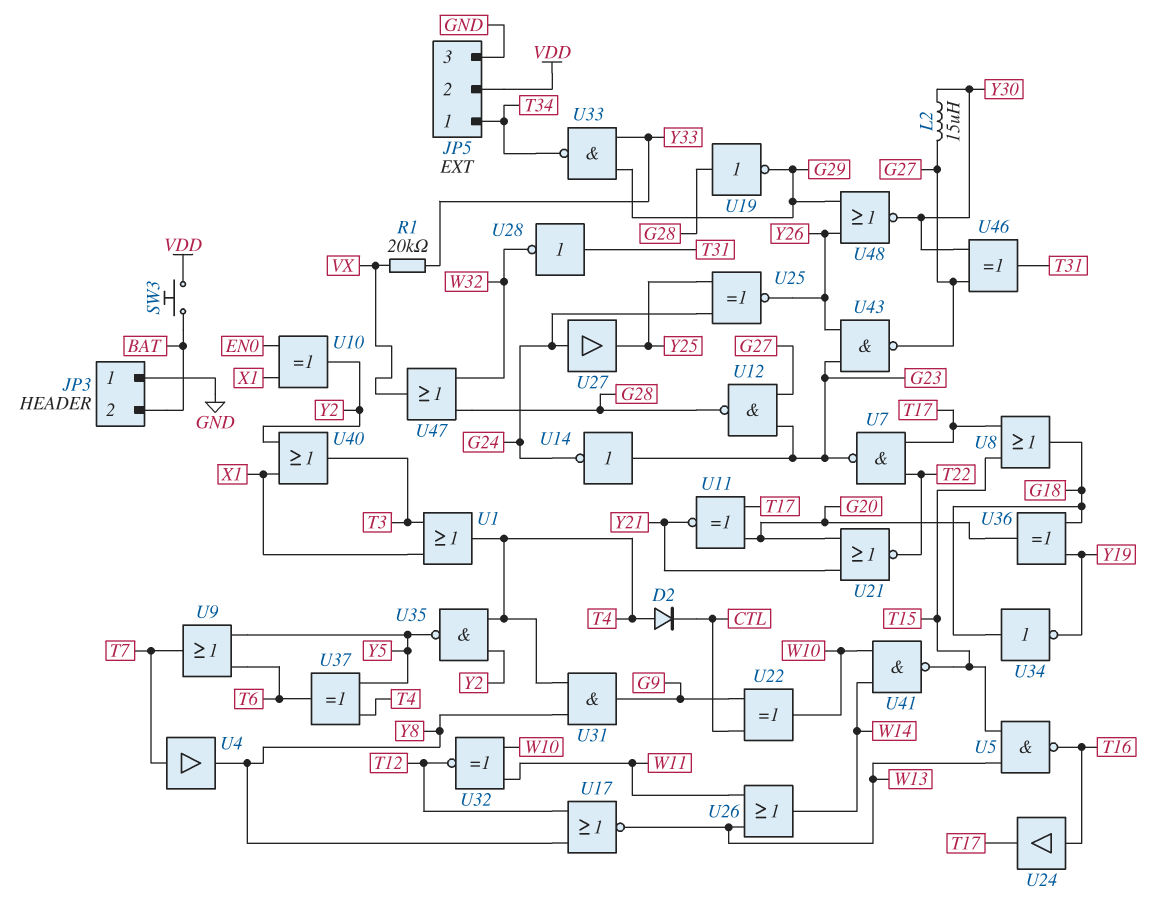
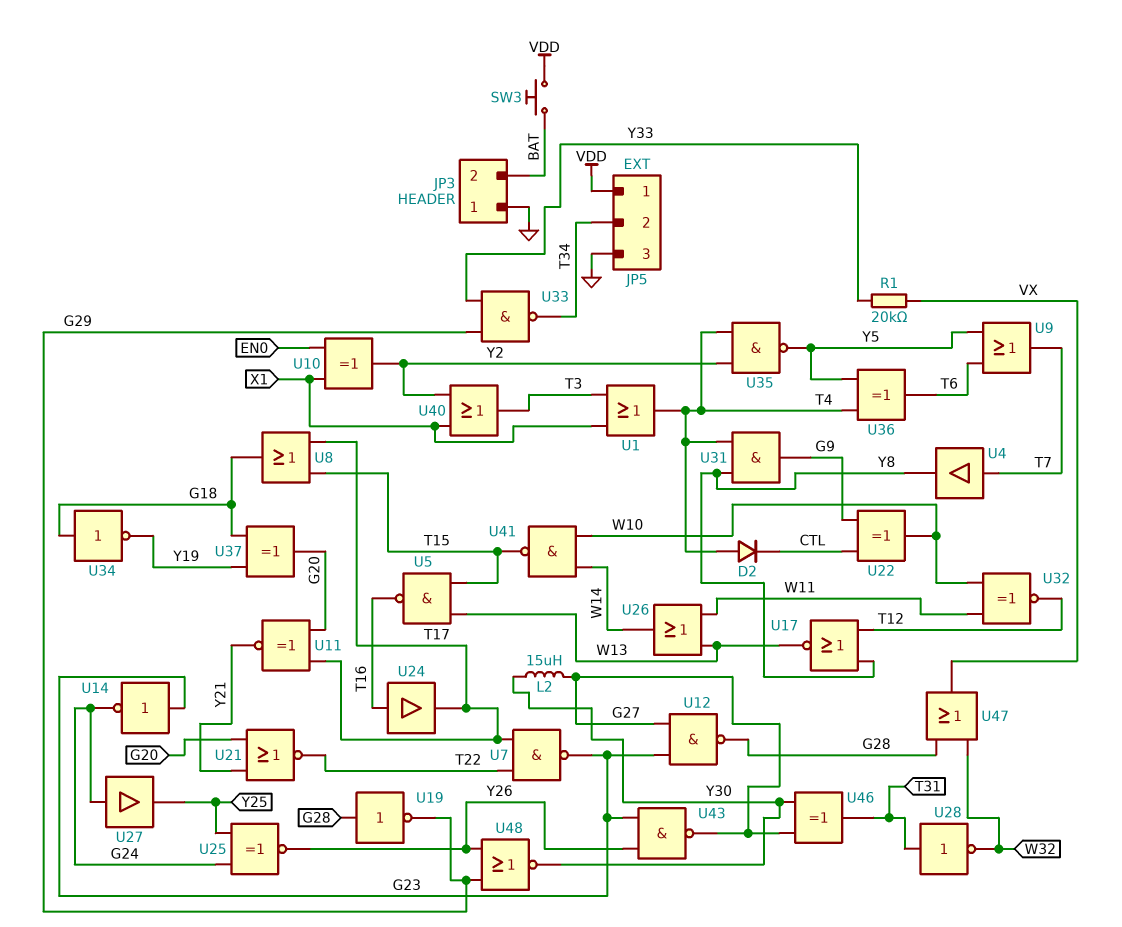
JP5 pin 1: T34 -> VDD
JP5 pin 2: VDD -> T34
U36: XOR (in G18, in Y19, out G20) -> XOR (in T4, in Y5, out T6)
U37: XOR (in T4, in Y5, out T6) -> XOR (in G18, in Y19, out G20)

